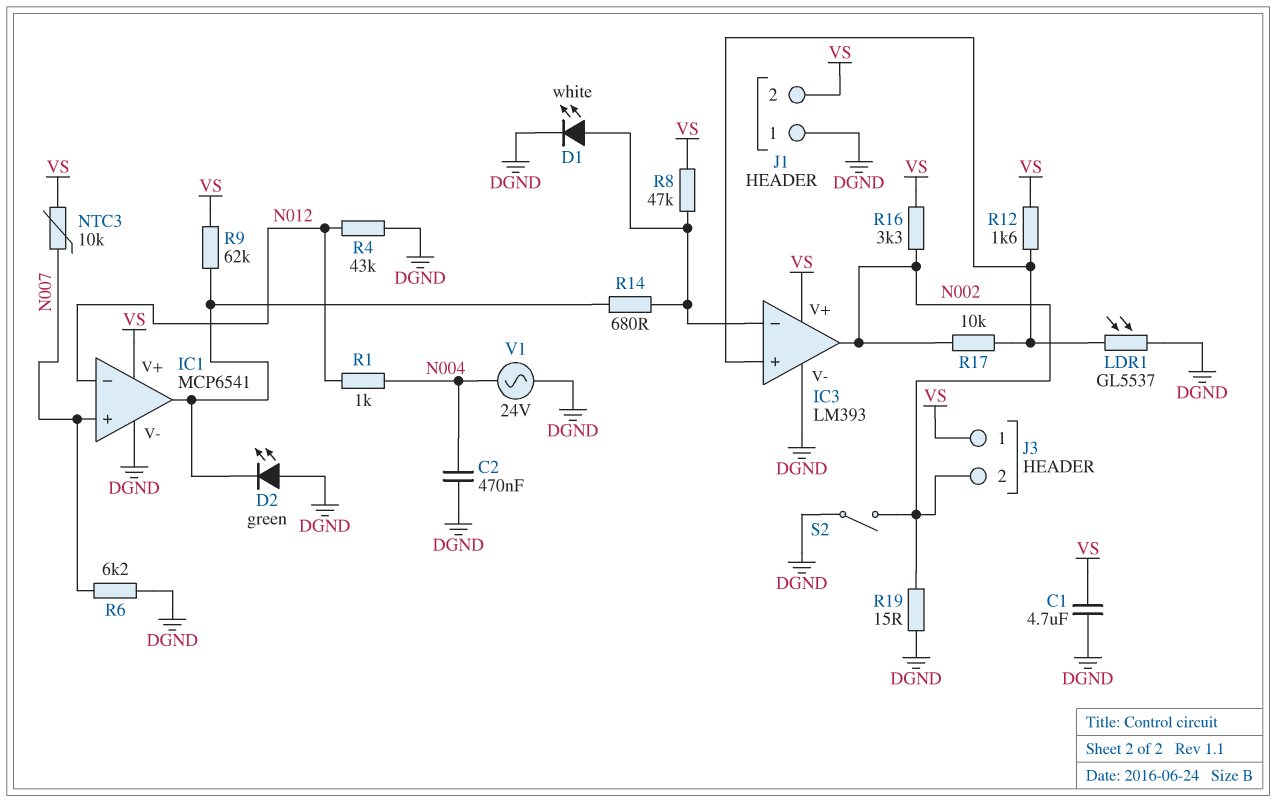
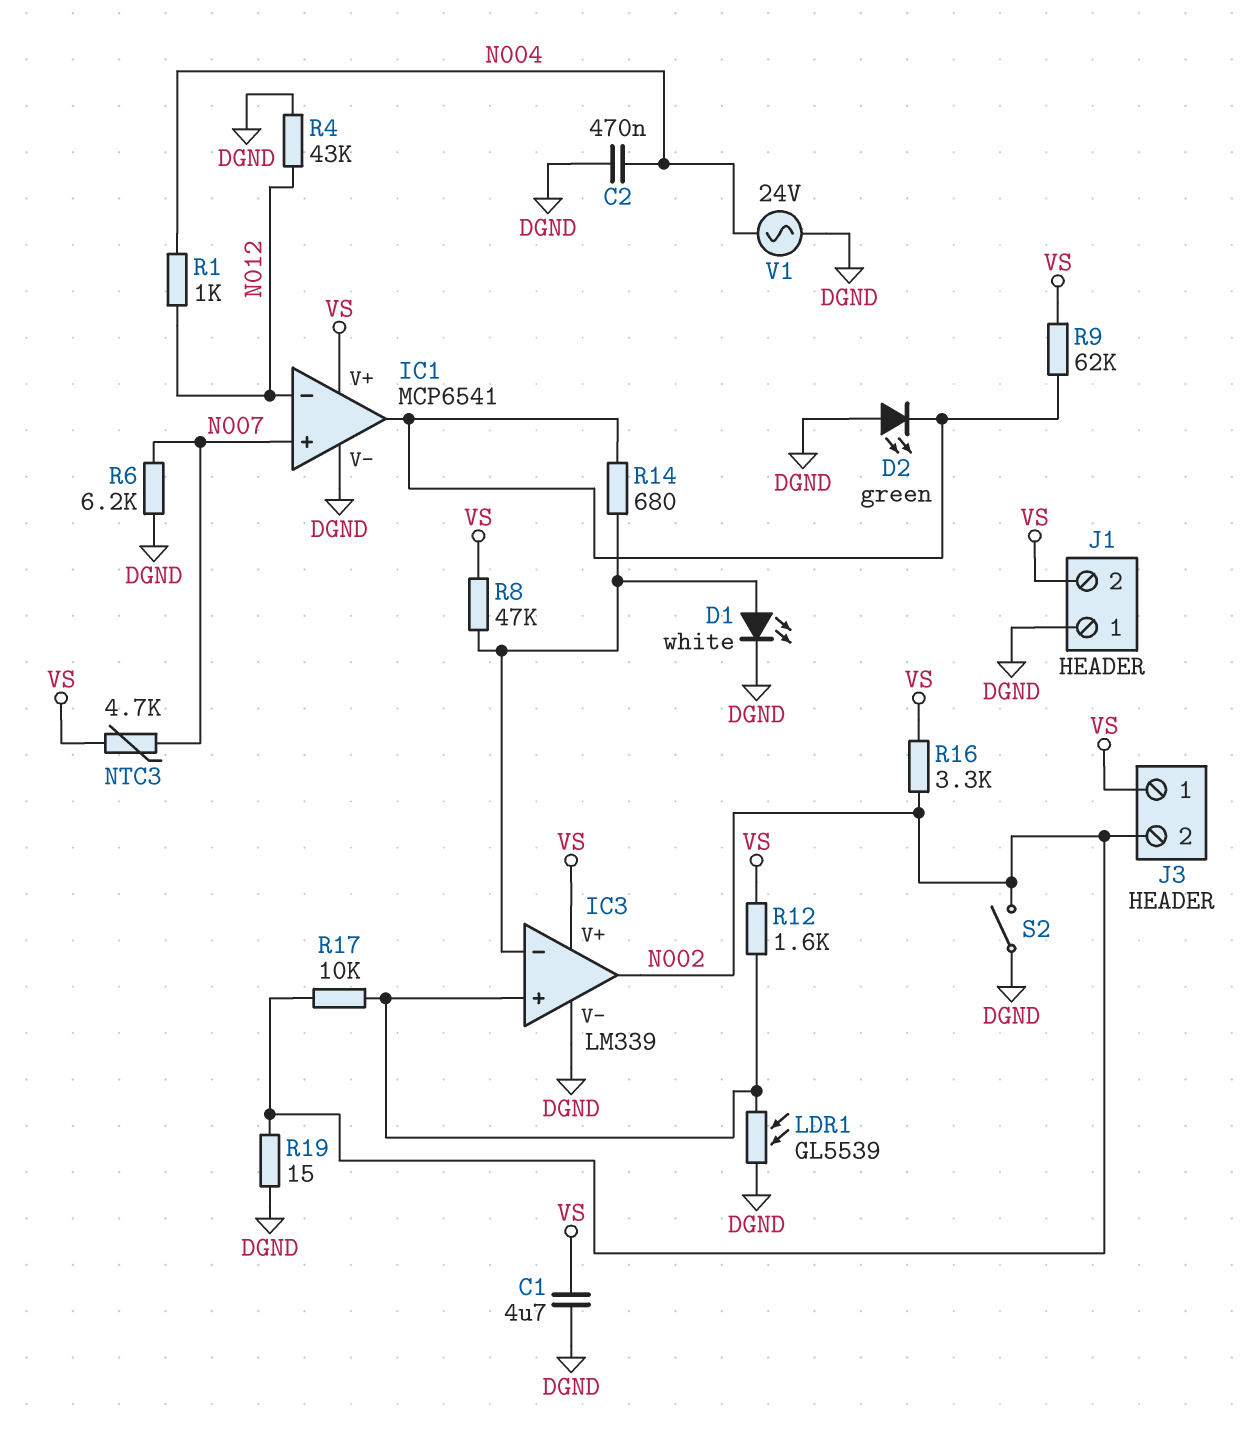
IC3: LM393 -> LM339
LDR1: GL5537 (DGND, IC3/in+) -> GL5539 (DGND, IC3/in+)
NTC3: 10k (N007, VS) -> 4.7k (N007, VS)

